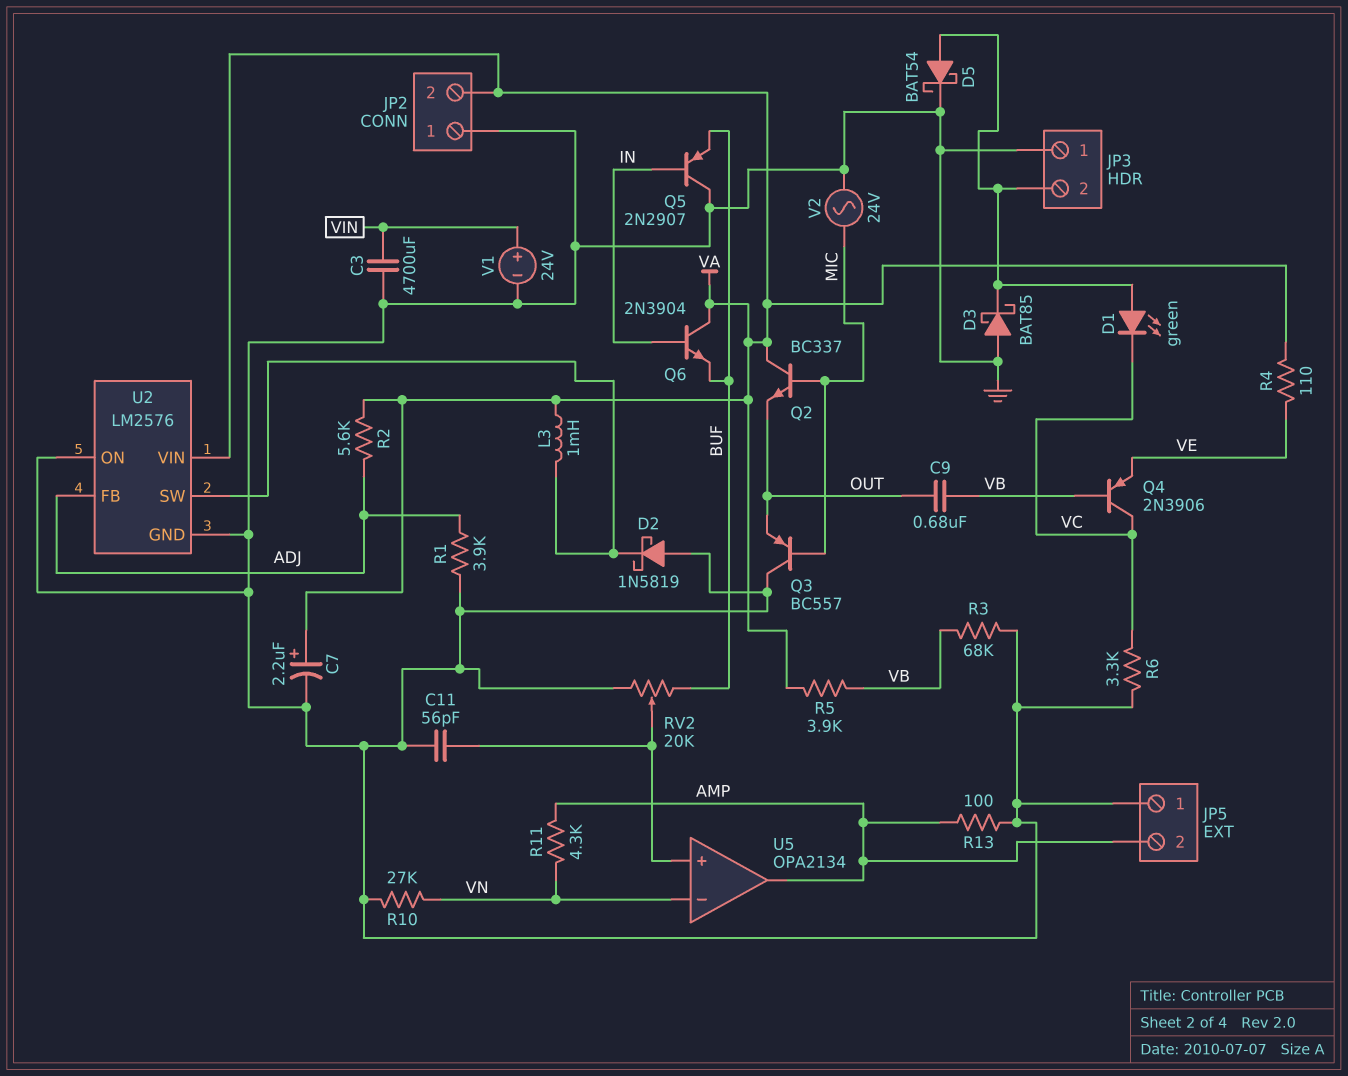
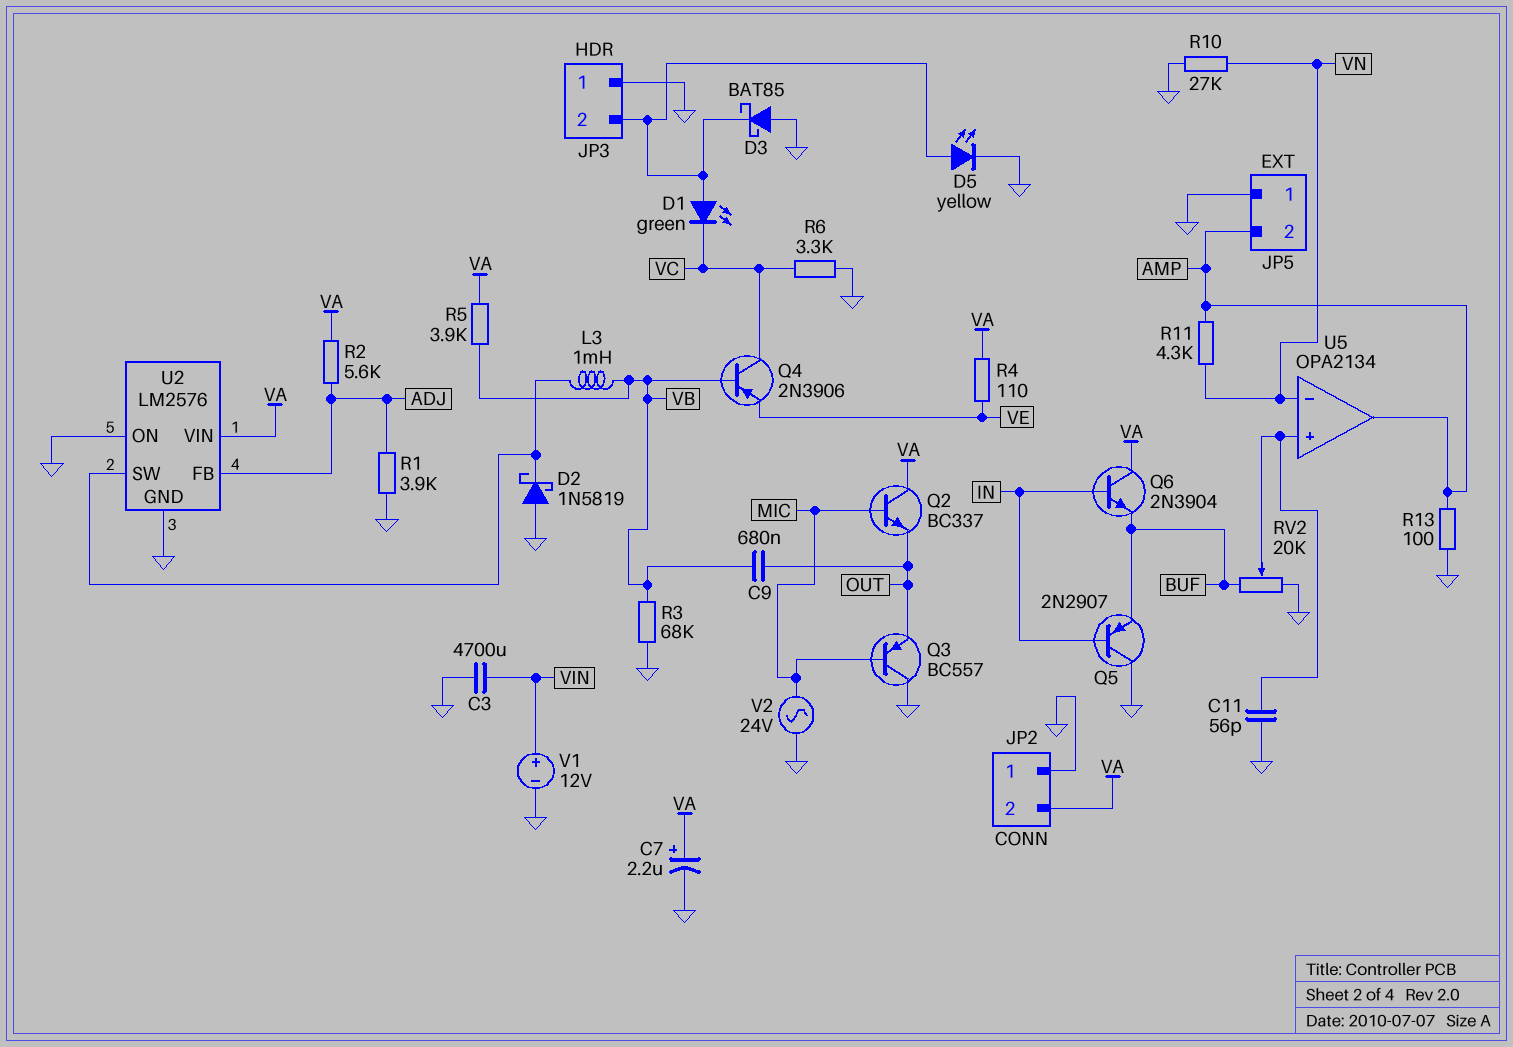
D5: schottky BAT54 (A JP3/2, K GND) -> LED yellow (A JP3/2, K GND)
L3: 1mH (U2/SW, VA) -> 1mH (U2/SW, VB)
V1: 24V (plus VIN, minus GND) -> 12V (plus VIN, minus GND)

